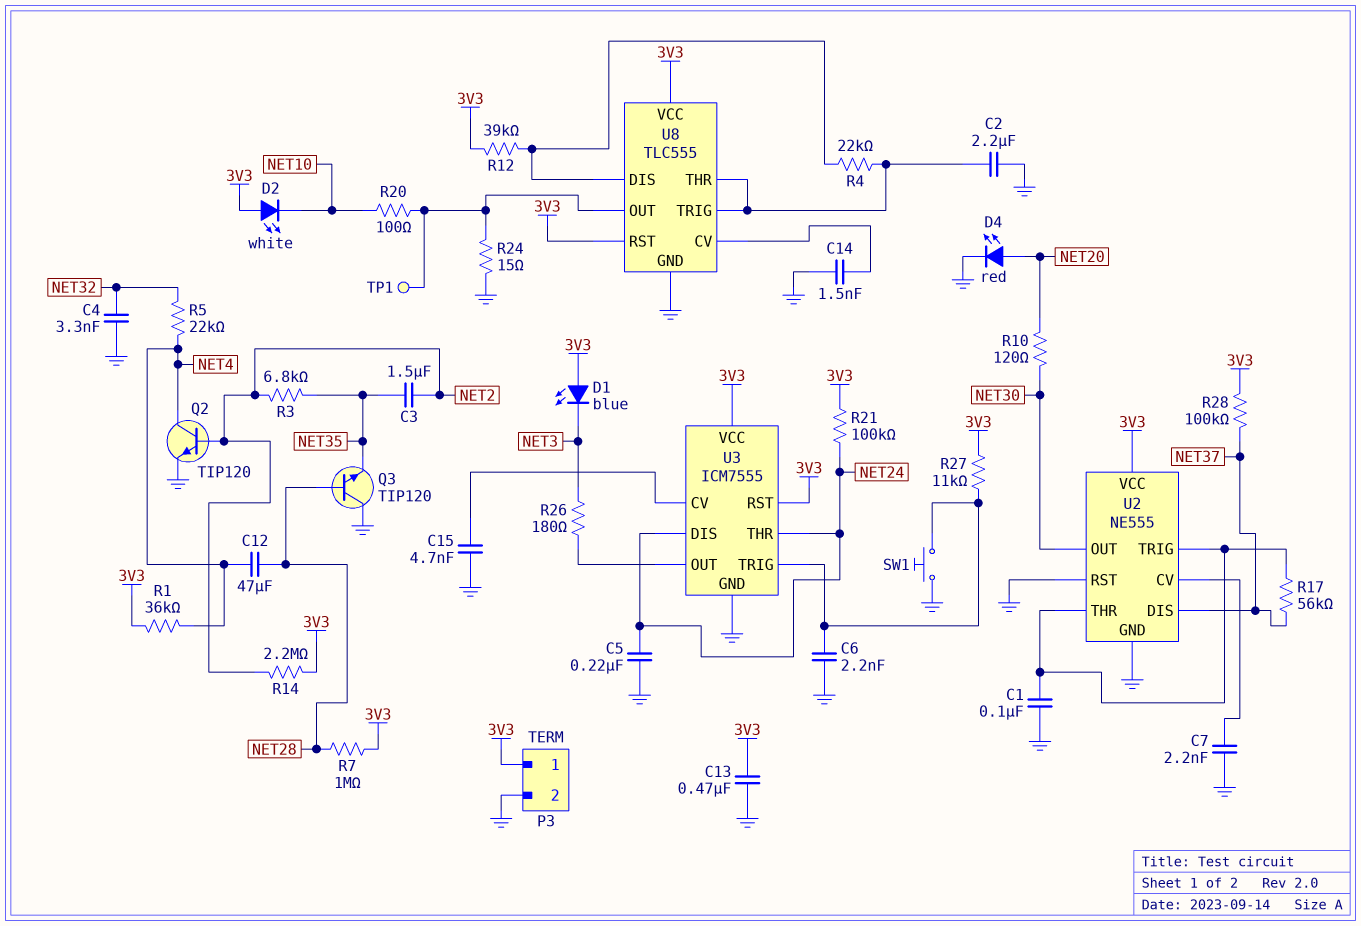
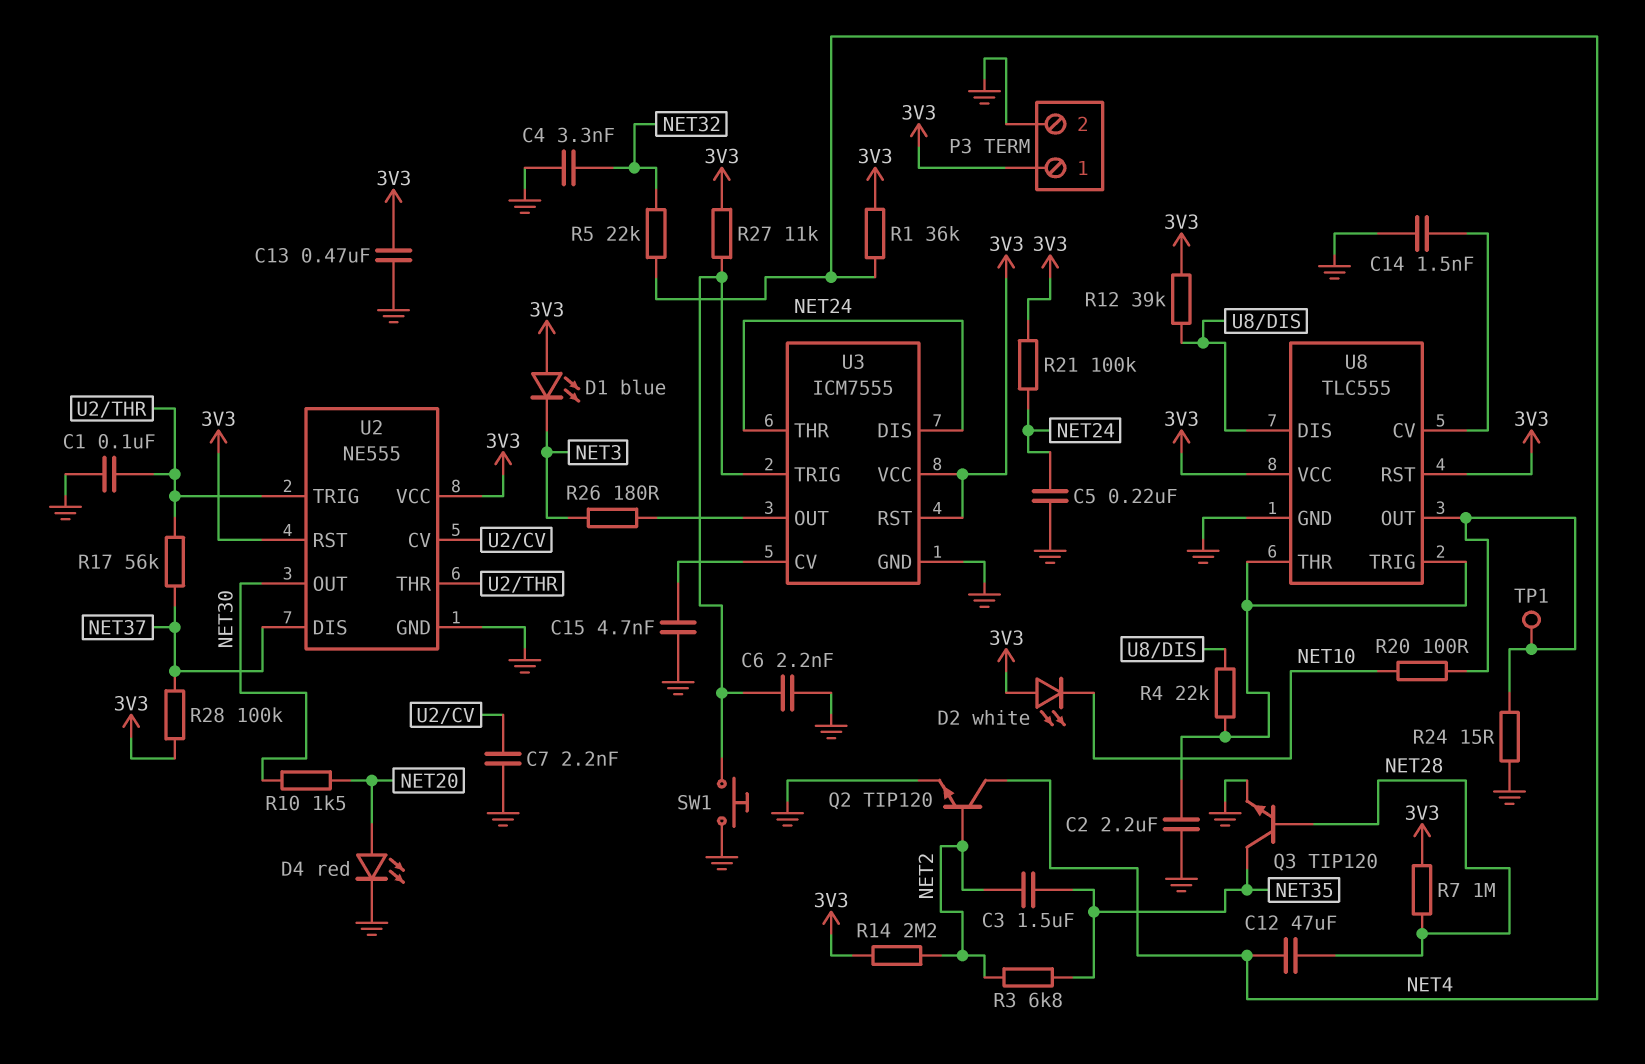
Q3: NPN TIP120 (B NET28, C GND, E NET35) -> NPN TIP120 (B NET28, C NET35, E GND)
R10: 120 (NET20, NET30) -> 1.5k (NET20, NET30)
U2 pin RST: GND -> 3V3

